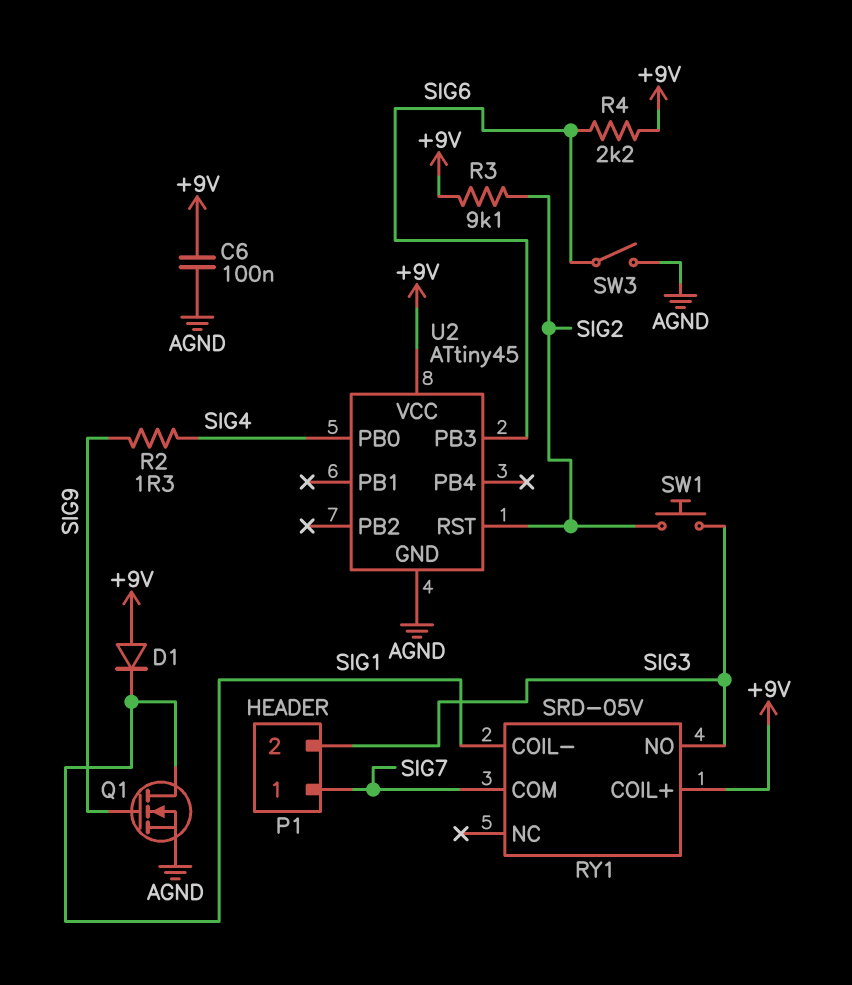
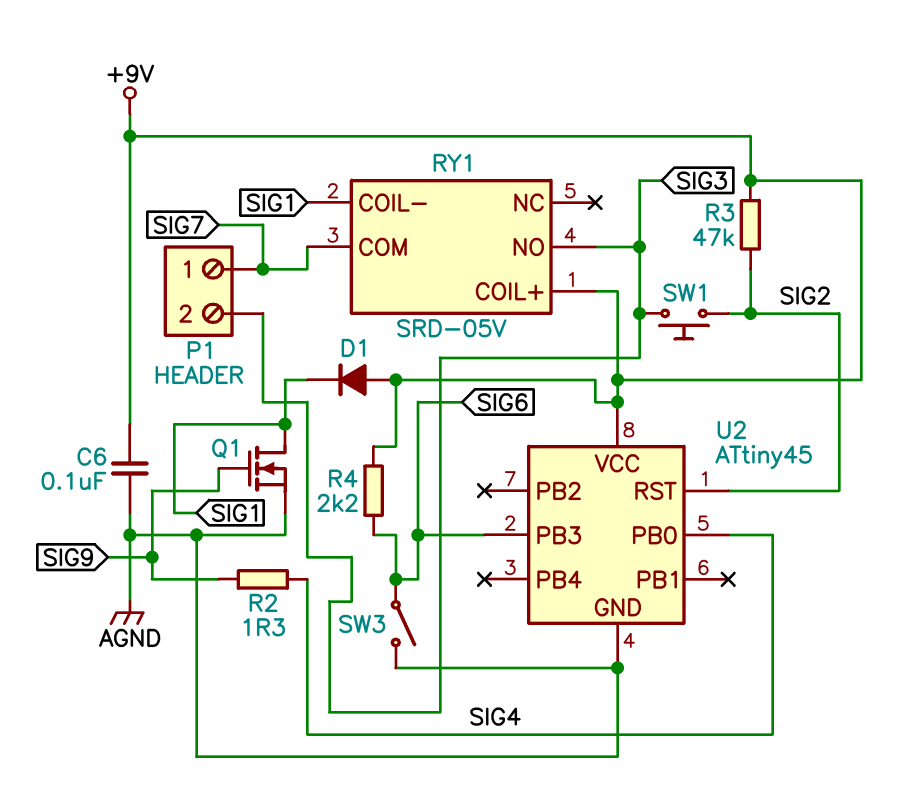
R3: 9.1k (+9V, SIG2) -> 47k (+9V, SIG2)

